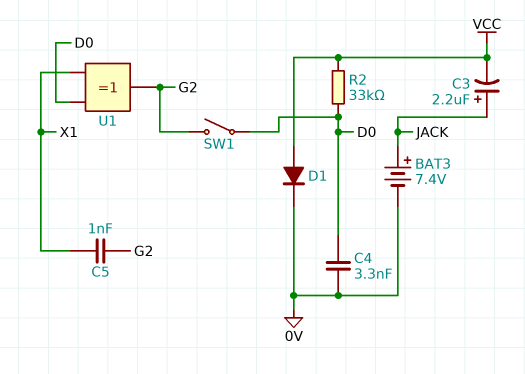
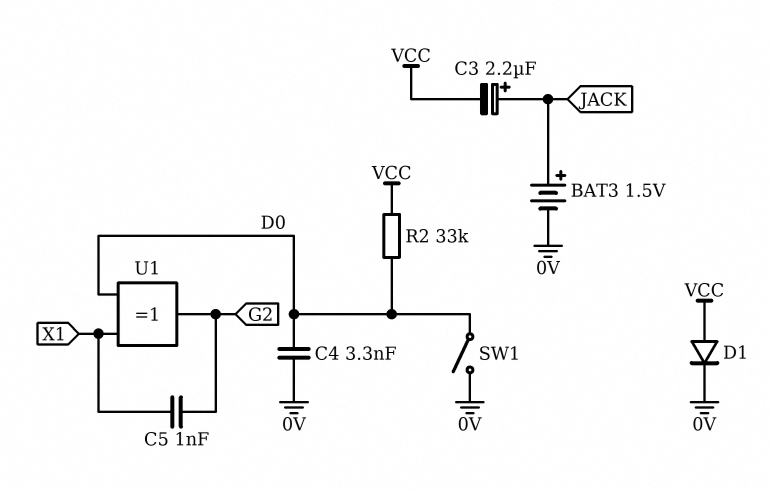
BAT3: 7.4V (plus JACK, minus 0V) -> 1.5V (plus JACK, minus 0V)
SW1: switch (D0, G2) -> switch (0V, D0)

